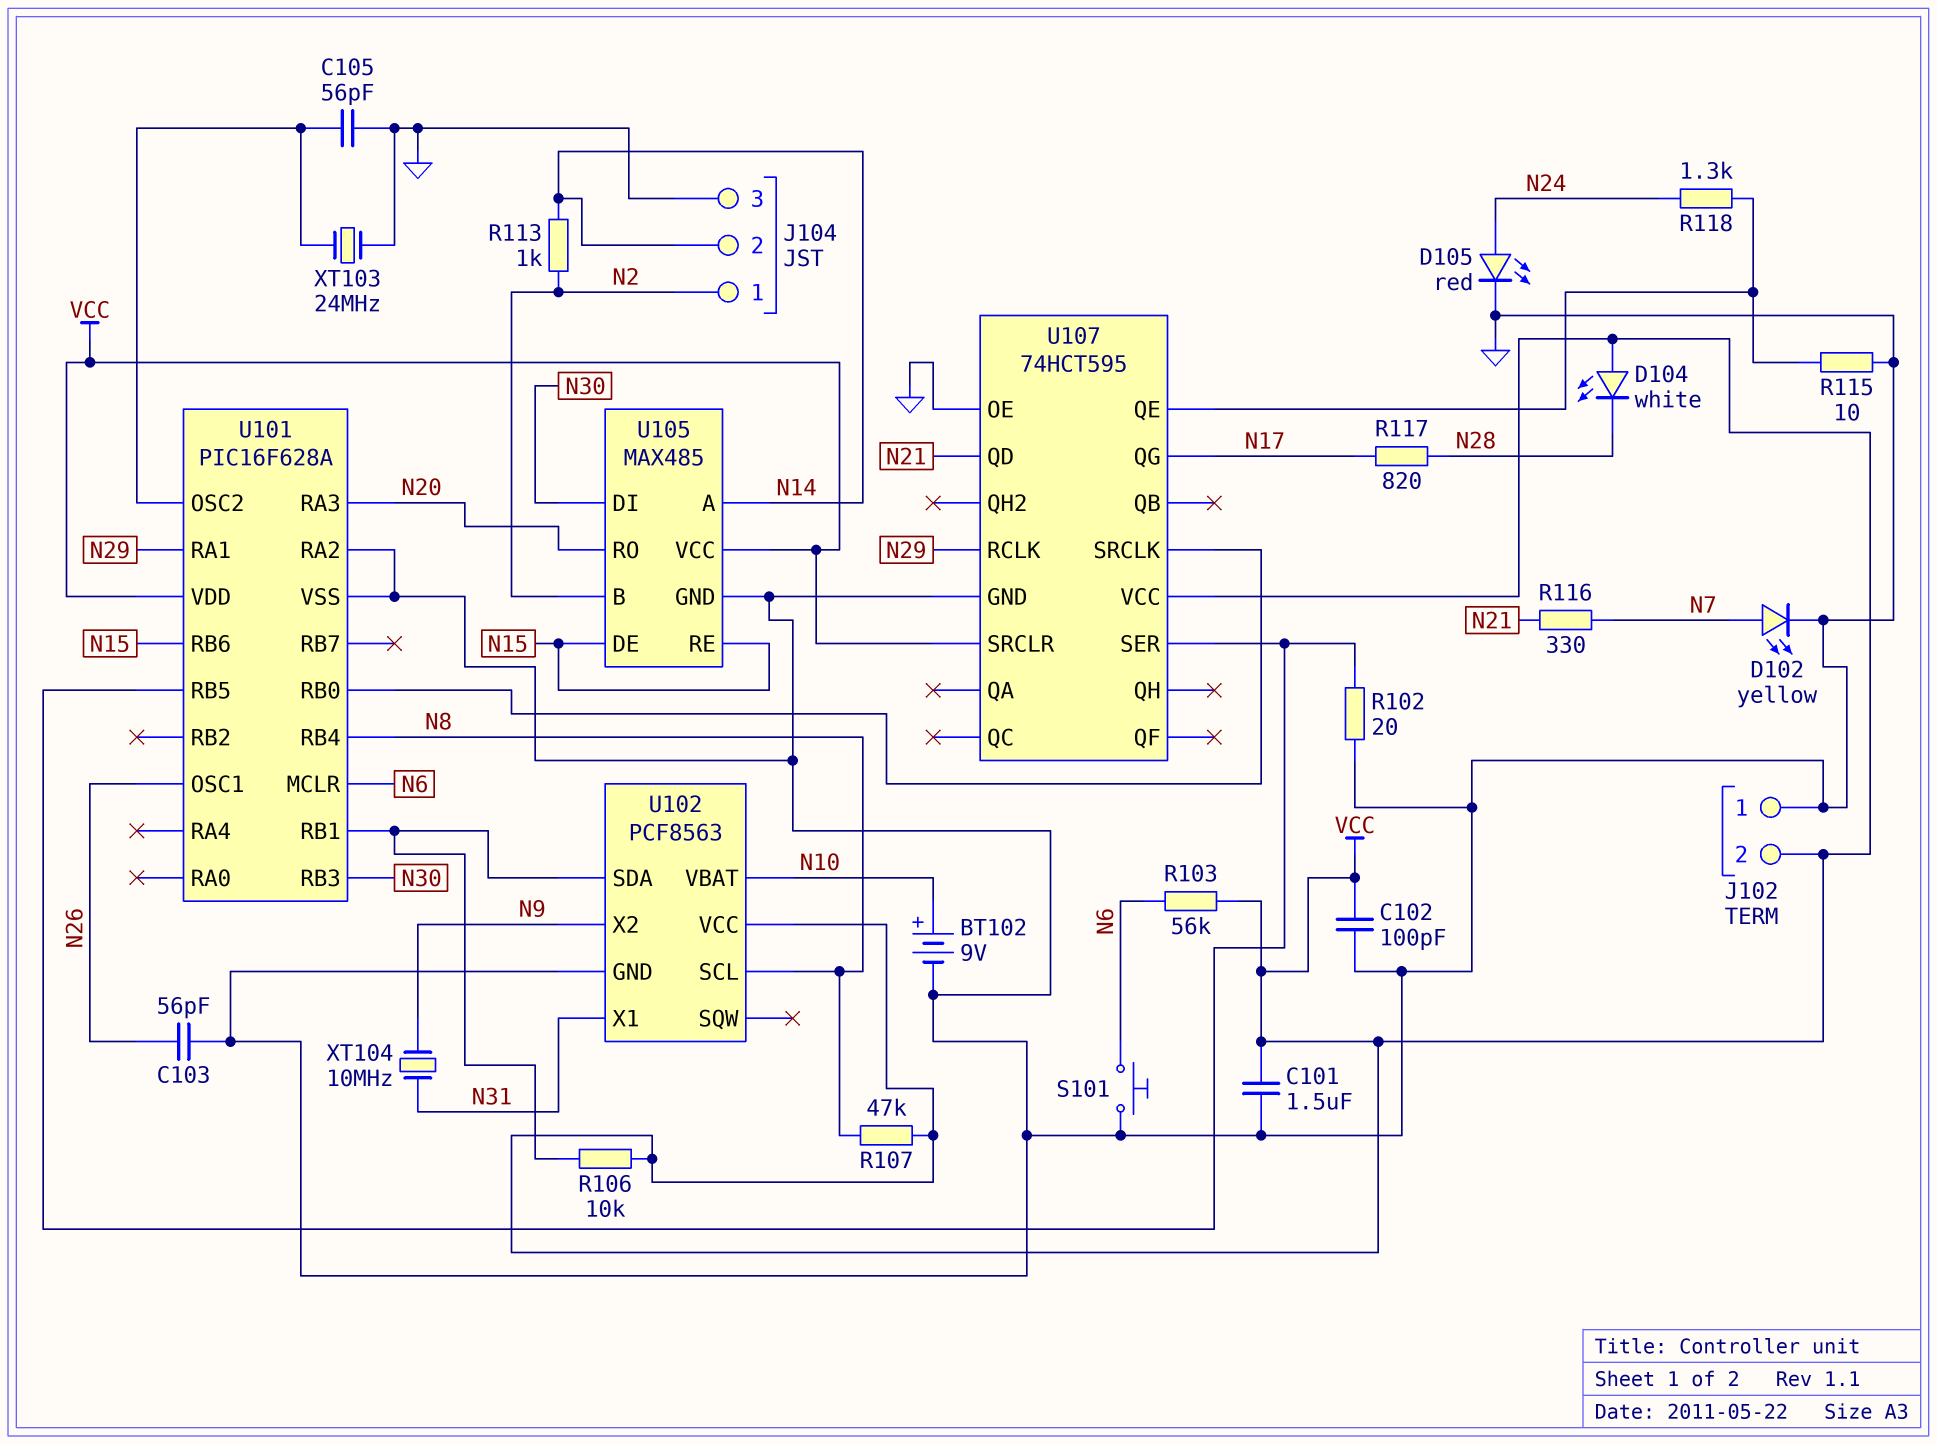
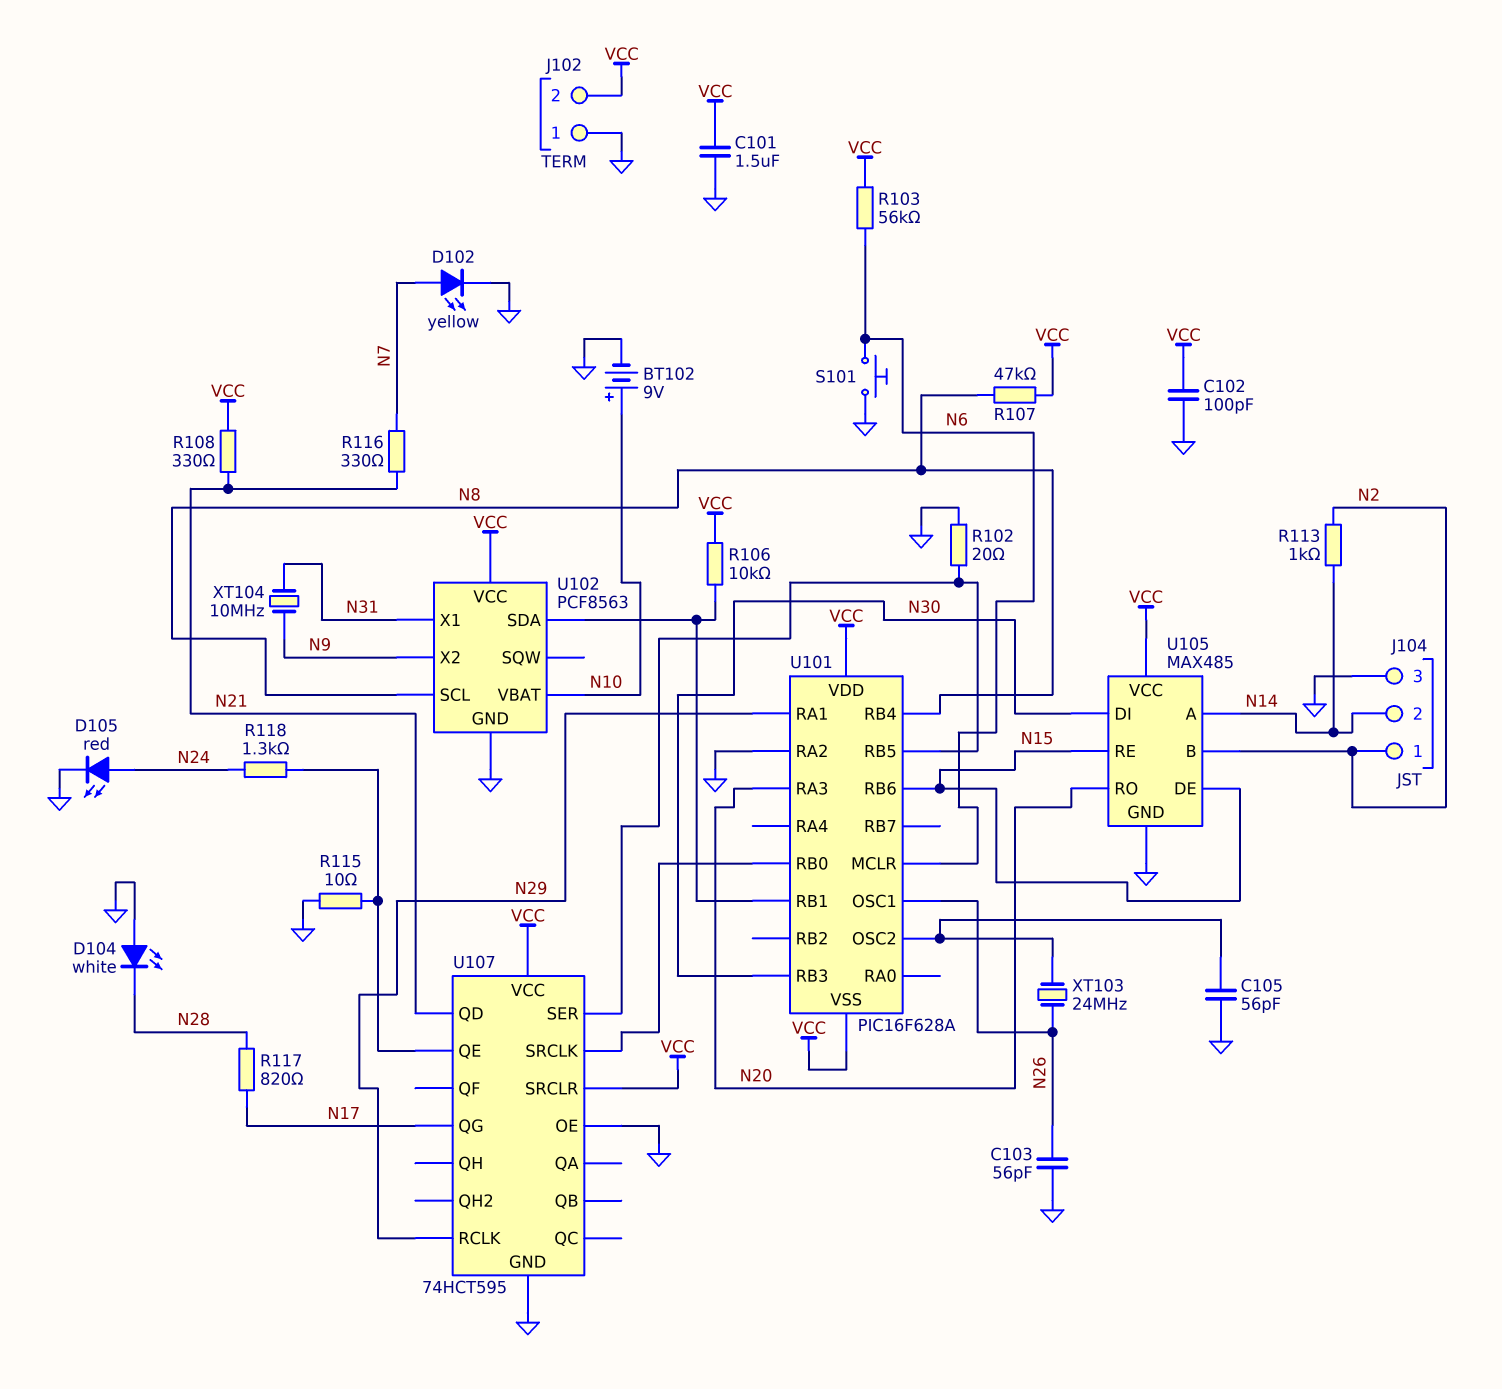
D104: LED white (A VCC, K N28) -> LED white (A GND, K N28)
R108: none -> 330 (N21, VCC)
U101 pin VSS: GND -> VCC
XT103: 24MHz (GND, U101/OSC2) -> 24MHz (N26, U101/OSC2)

